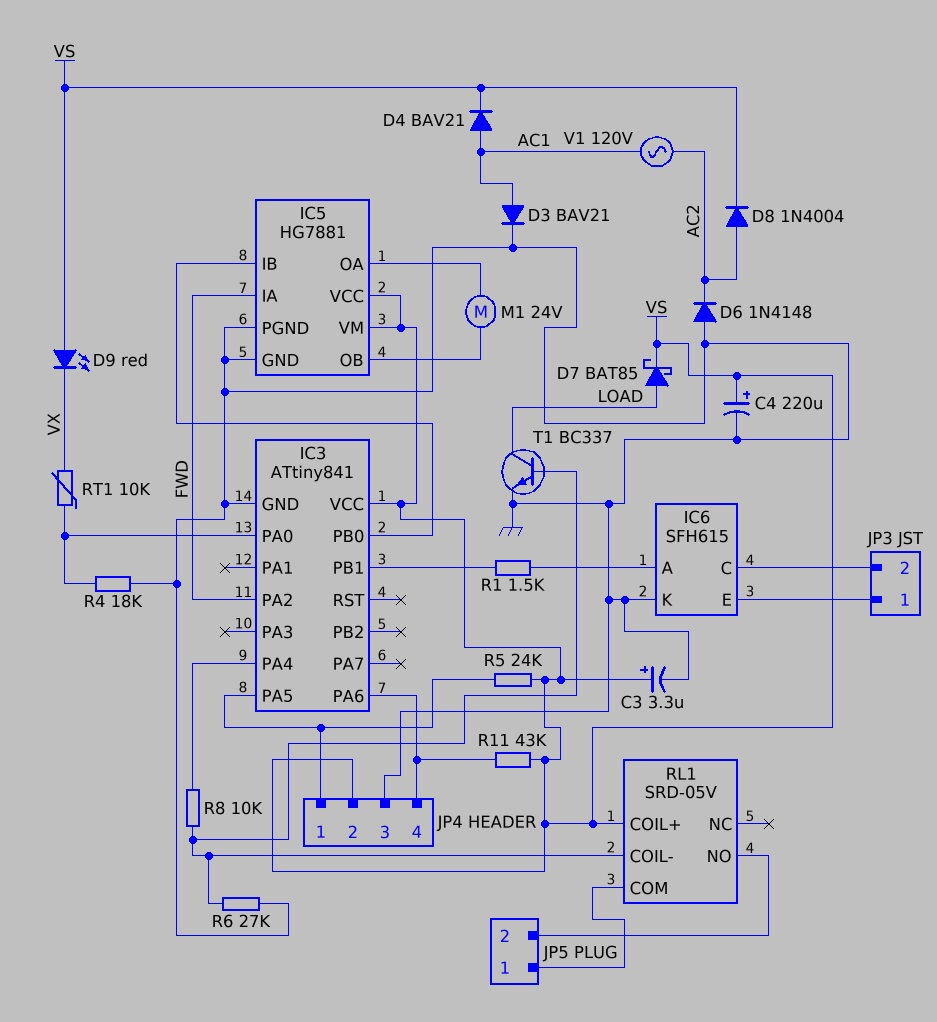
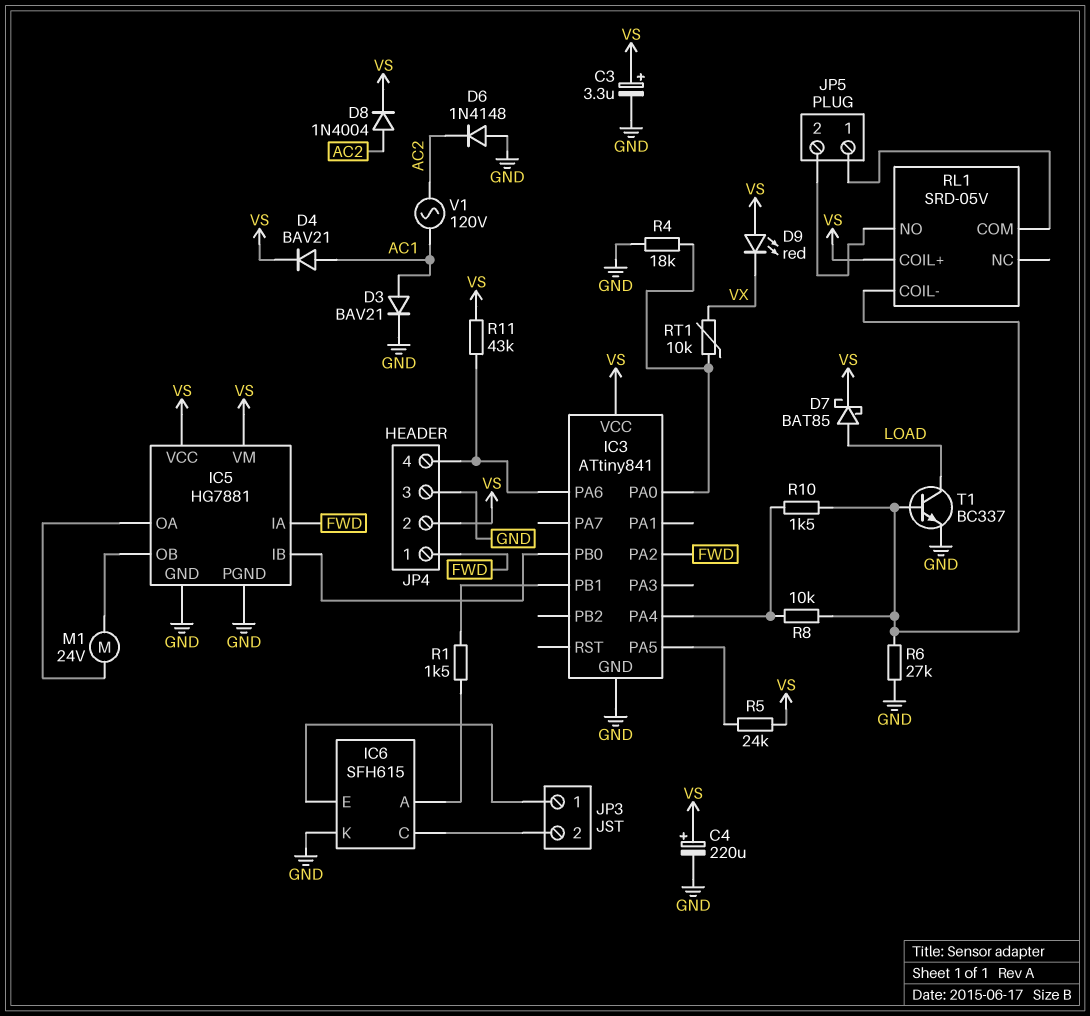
JP4 pin 1: IC3/PA5 -> FWD
R10: none -> 1.5k (IC3/PA4, RL1/COIL-)

